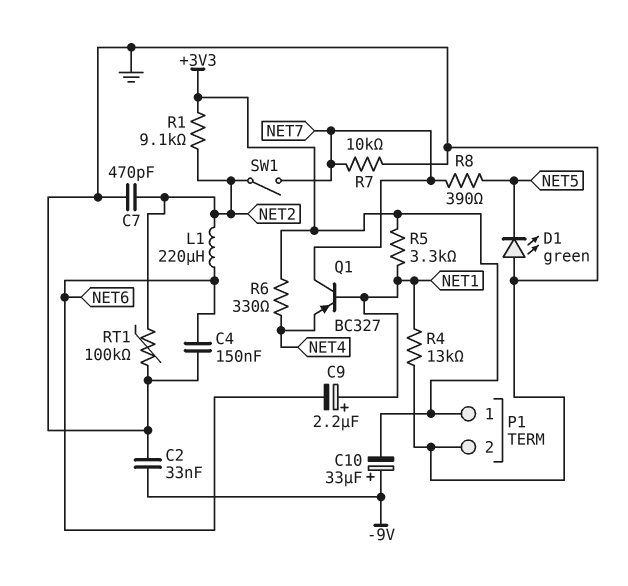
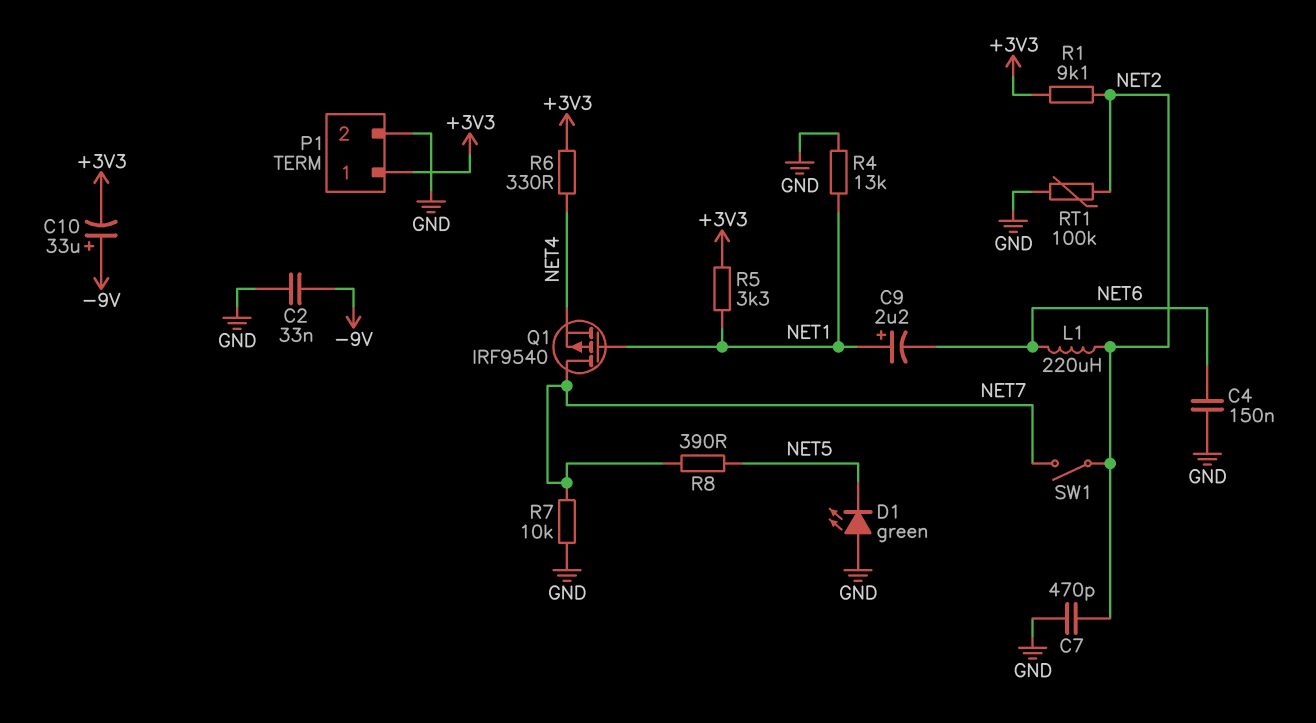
Q1: PNP BC327 (B NET1, C NET7, E NET4) -> PMOS IRF9540 (G NET1, D NET7, S NET4)

